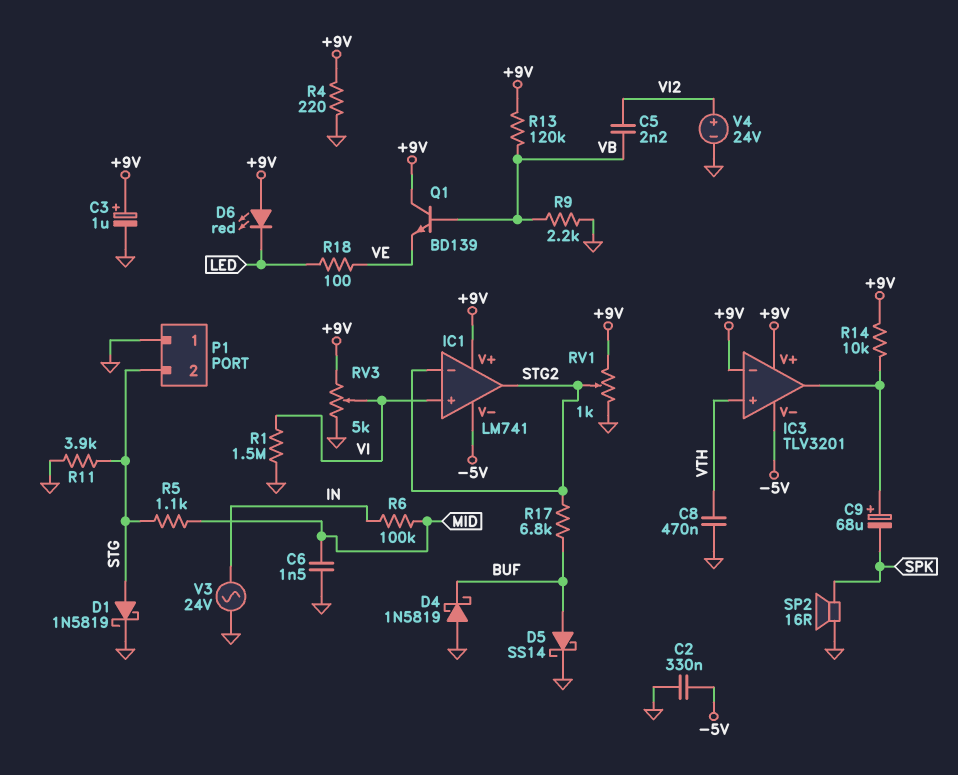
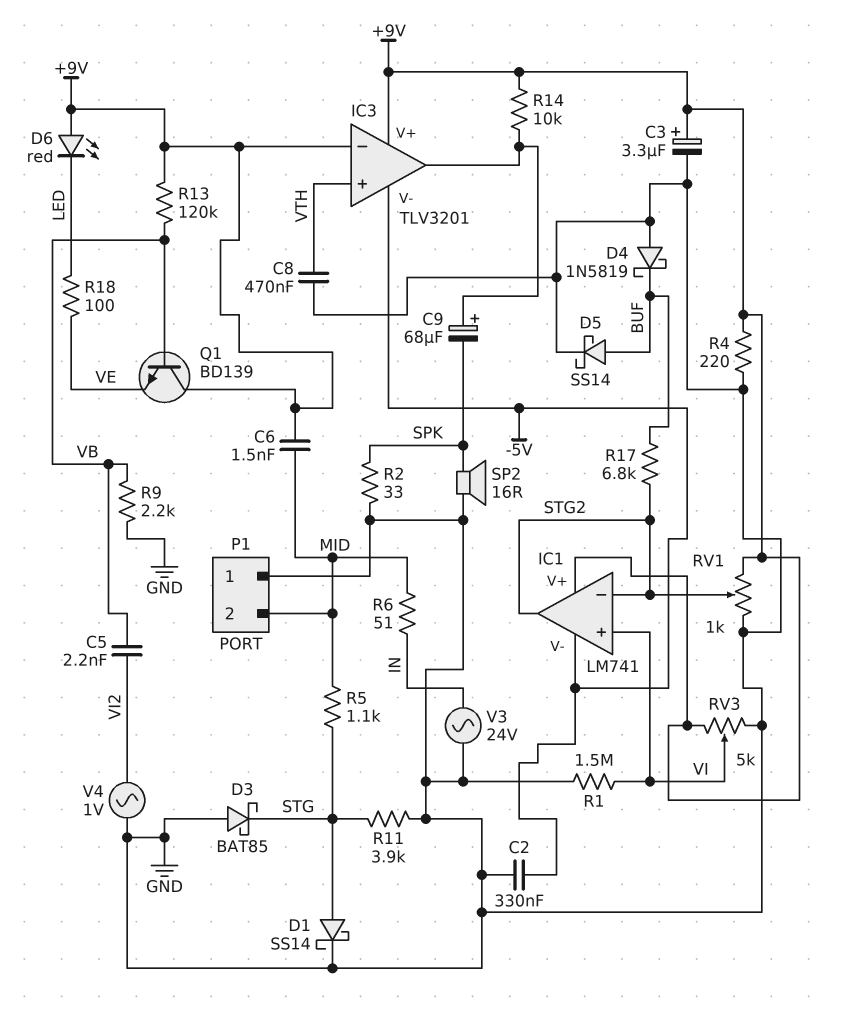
C3: 1uF (plus +9V, minus GND) -> 3.3uF (plus +9V, minus GND)
C6: 1.5nF (GND, MID) -> 1.5nF (+9V, MID)
D1: schottky 1N5819 (A STG, K GND) -> schottky SS14 (A STG, K GND)
D3: none -> schottky BAT85 (A GND, K STG)
P1 pin 2: STG -> MID
R2: none -> 33 (GND, SPK)
R6: 100k (IN, MID) -> 51 (IN, MID)
V4: 24V (plus VI2, minus GND) -> AC 1V (GND, VI2)

